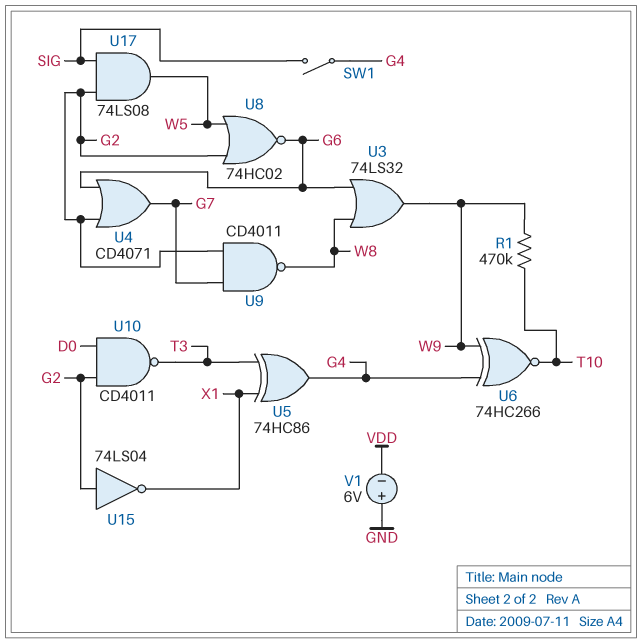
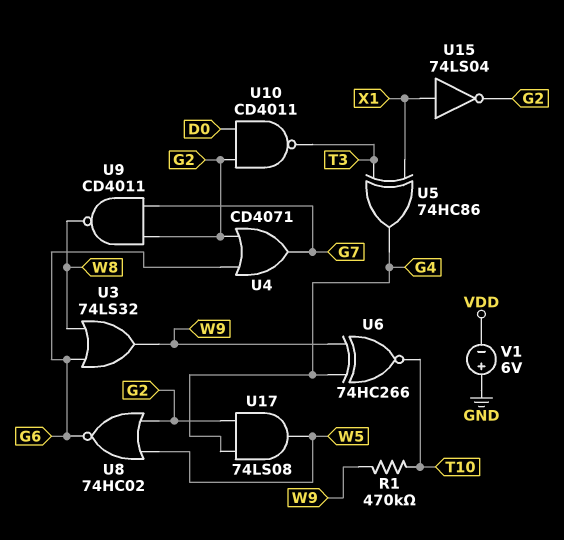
SW1: switch (G4, SIG) -> none
U15: NOT 74LS04 (in G2, out X1) -> NOT 74LS04 (in X1, out G2)
U17: AND 74LS08 (in G2, in SIG, out W5) -> AND 74LS08 (in G2, in G4, out W5)

